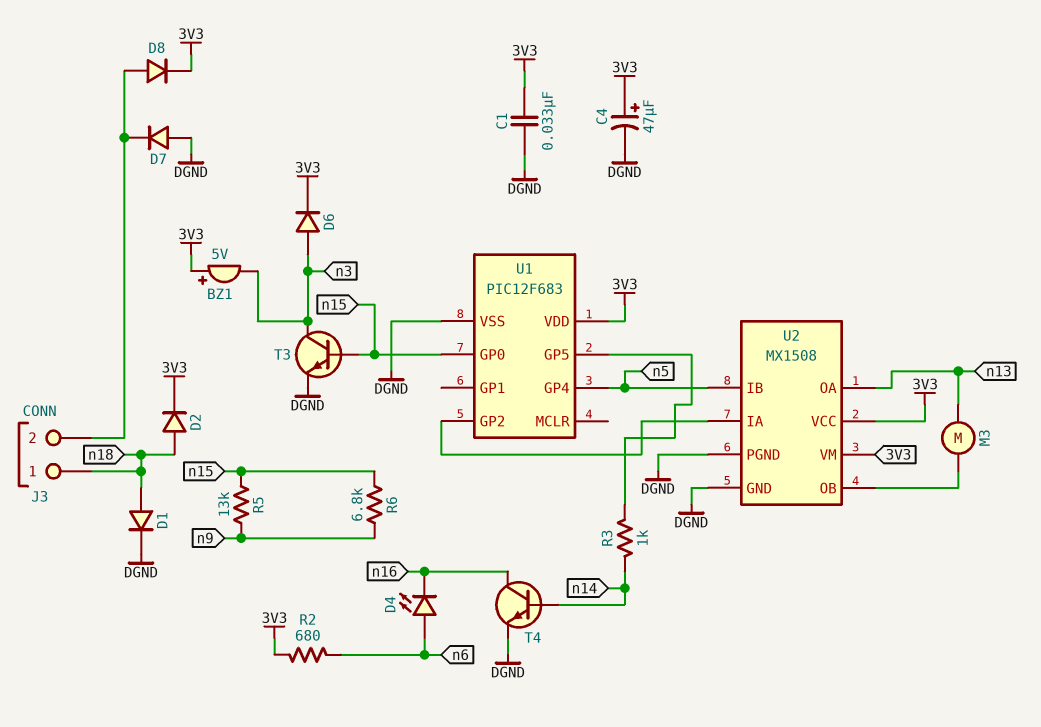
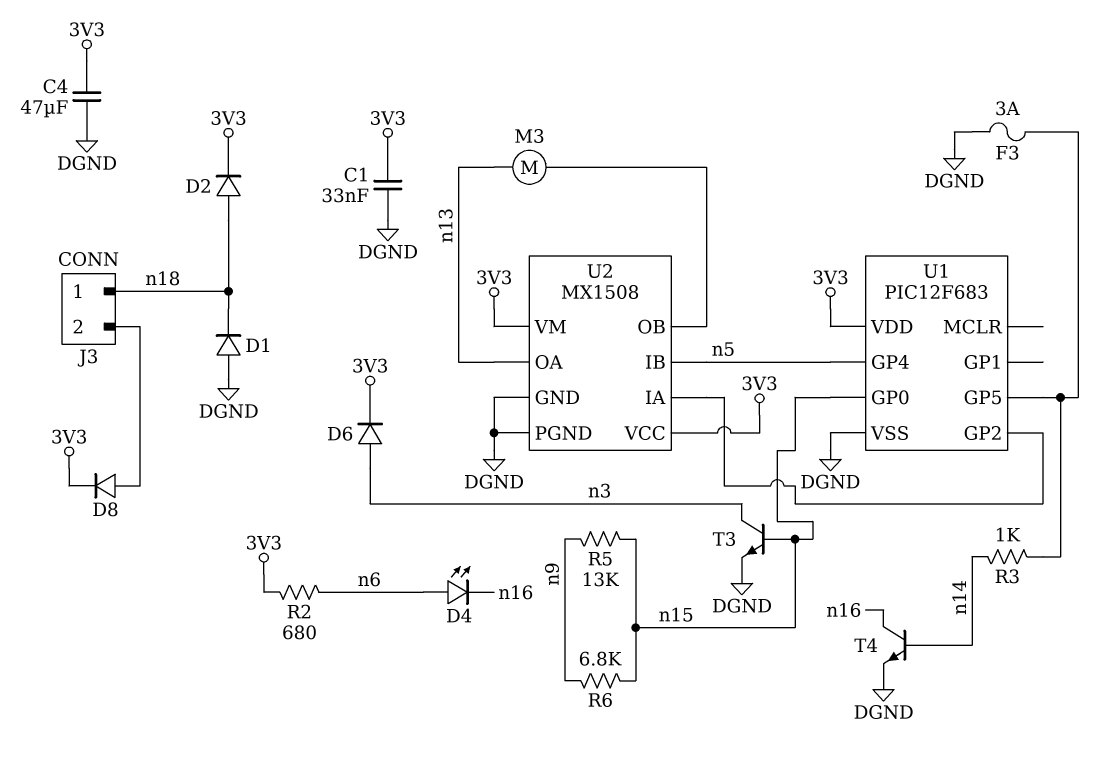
BZ1: buzzer 5V (plus 3V3, minus n3) -> none
C4: 47uF (plus 3V3, minus DGND) -> 47uF (3V3, DGND)
D1: diode (A n18, K DGND) -> diode (A DGND, K n18)
D7: diode (A DGND, K J3/2) -> none
F3: none -> 3A (DGND, U1/GP5)

